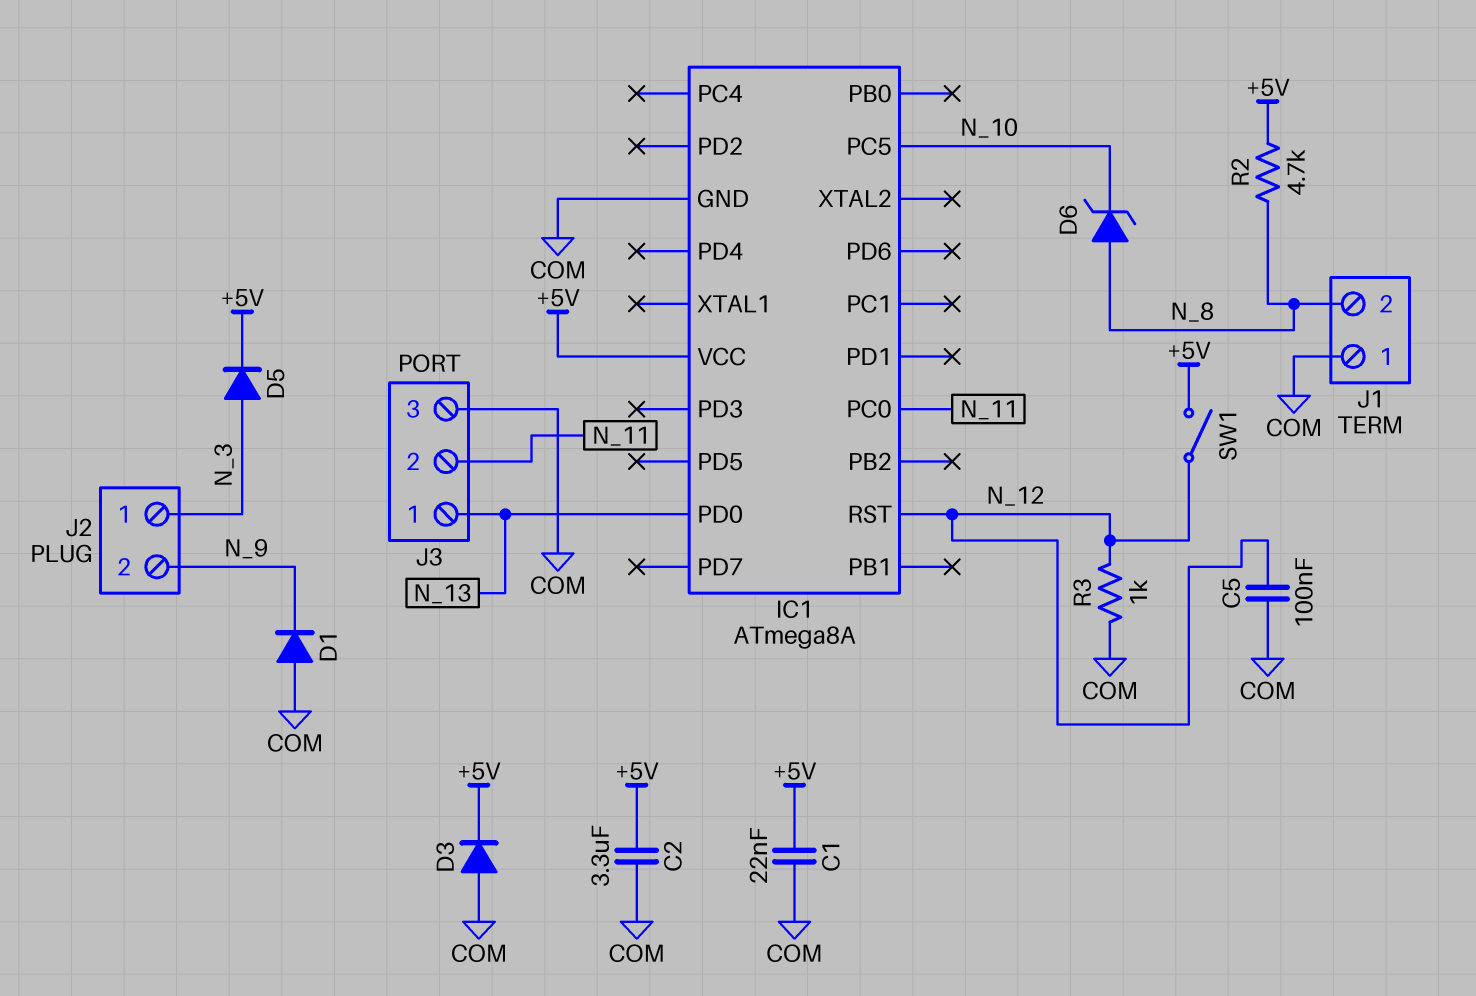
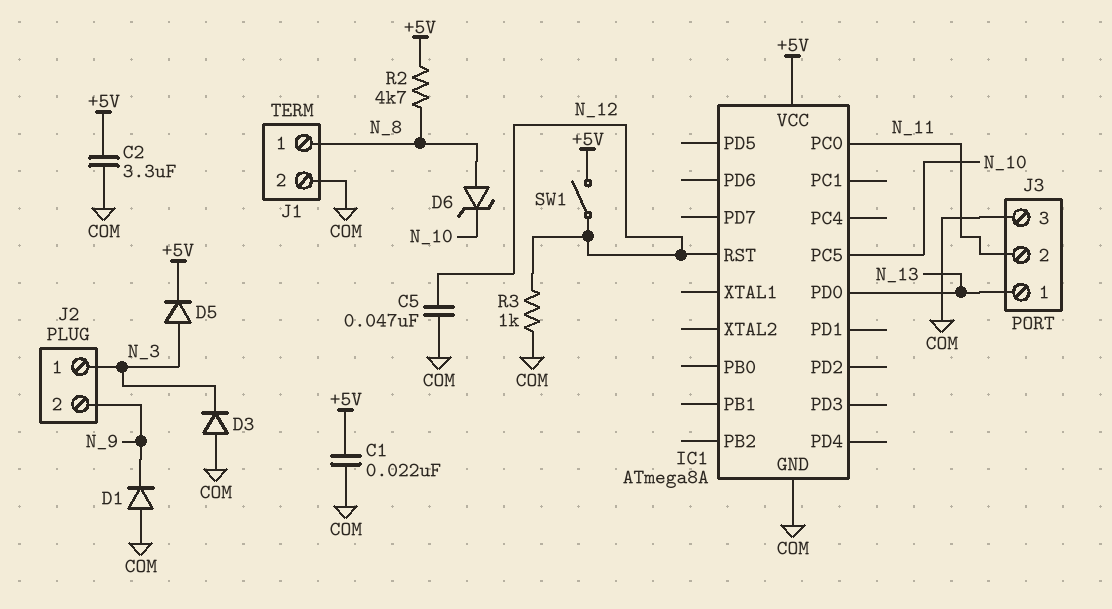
C5: 100nF (COM, N_12) -> 47nF (COM, N_12)
D3: diode (A COM, K +5V) -> diode (A COM, K N_3)
J1 pin 1: COM -> N_8
J1 pin 2: N_8 -> COM

